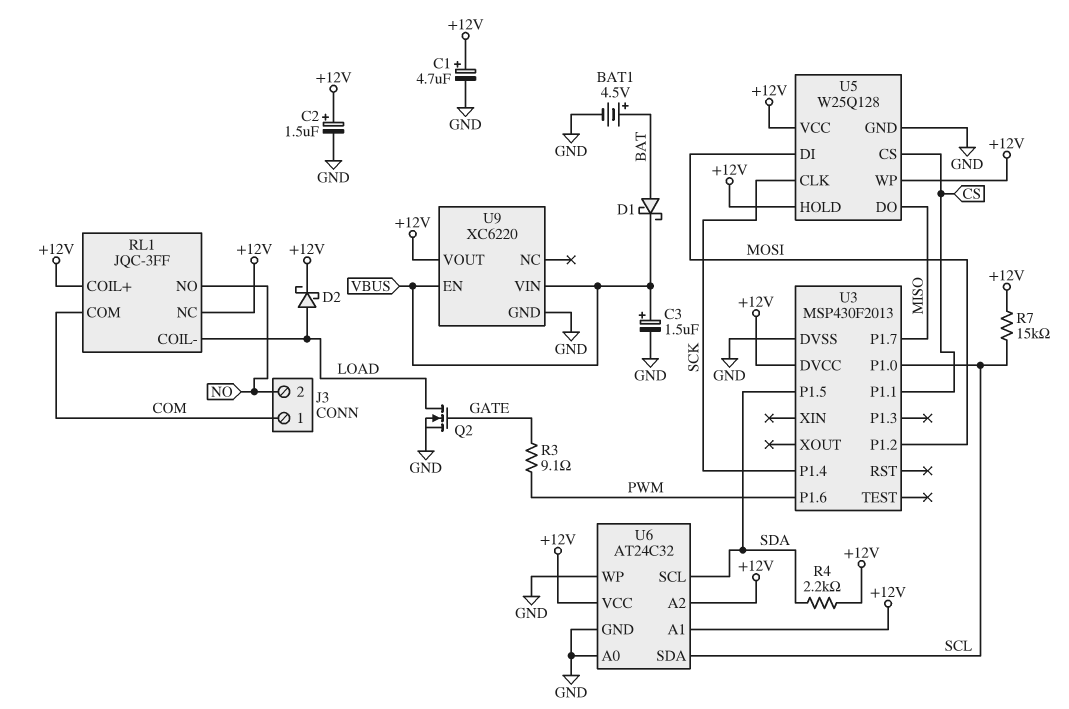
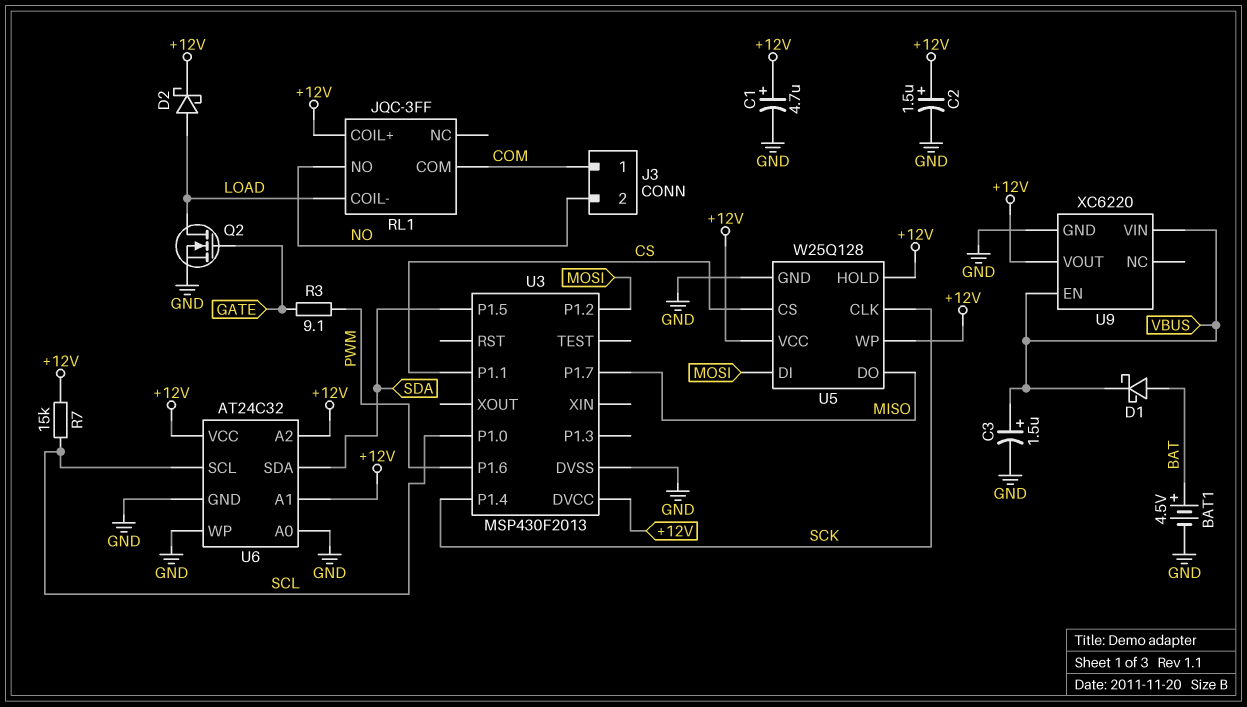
R4: 2.2k (+12V, SDA) -> none
RL1 pin NC: +12V -> none
U6 pin SCL: SDA -> SCL
U6 pin SDA: SCL -> SDA

